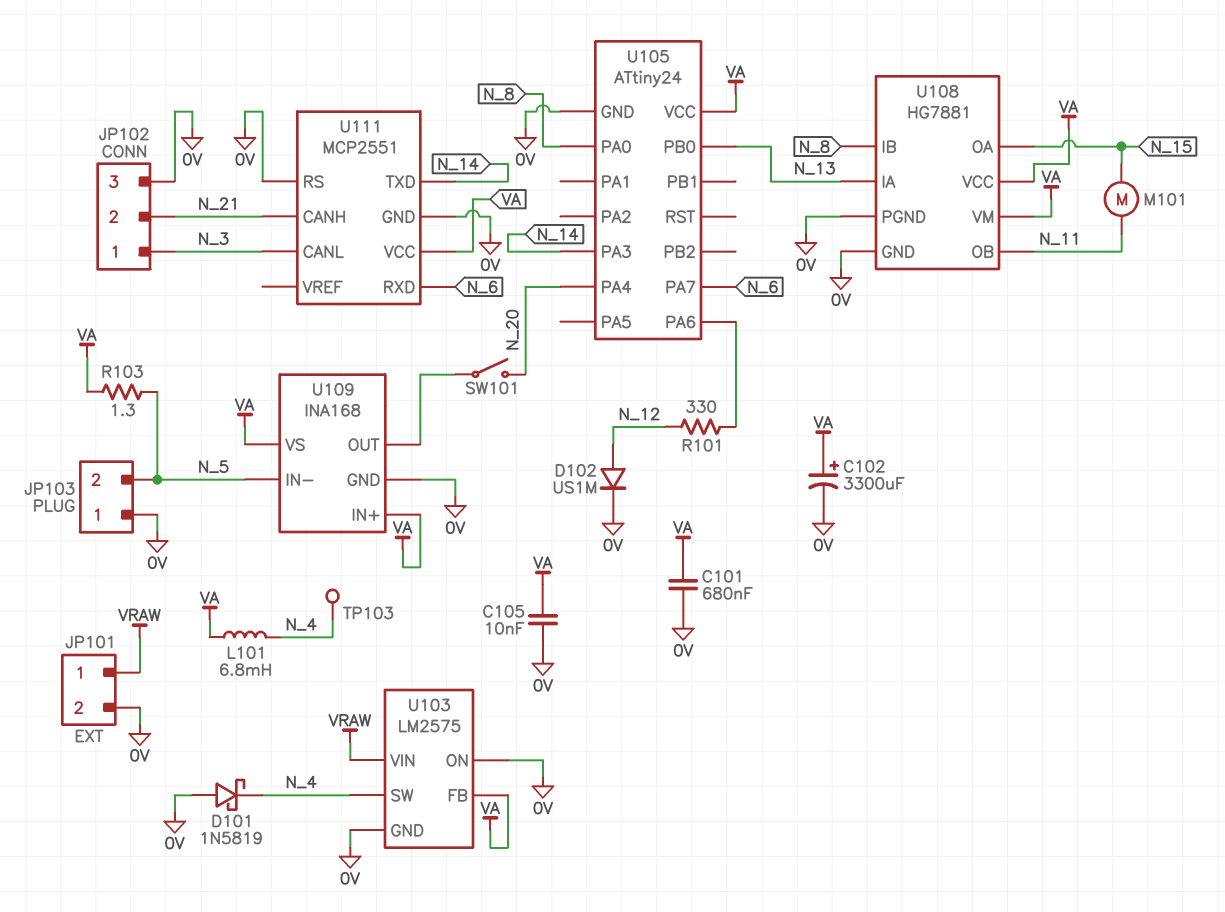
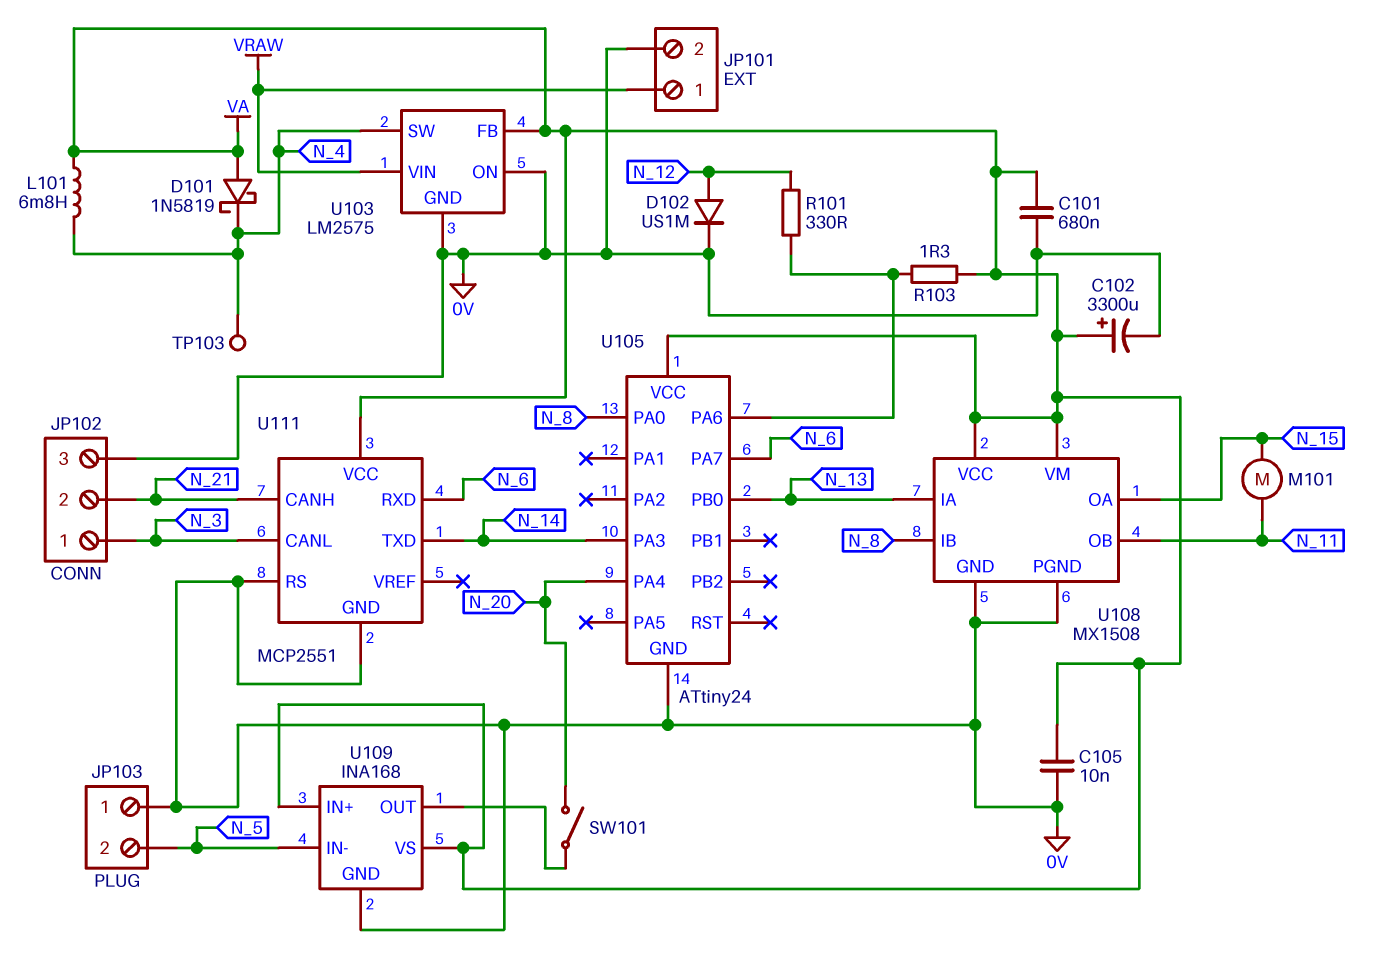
D101: schottky 1N5819 (A 0V, K N_4) -> schottky 1N5819 (A VA, K N_4)
R103: 1.3 (N_5, VA) -> 1.3 (U105/PA6, VA)
U108: HG7881 -> MX1508

